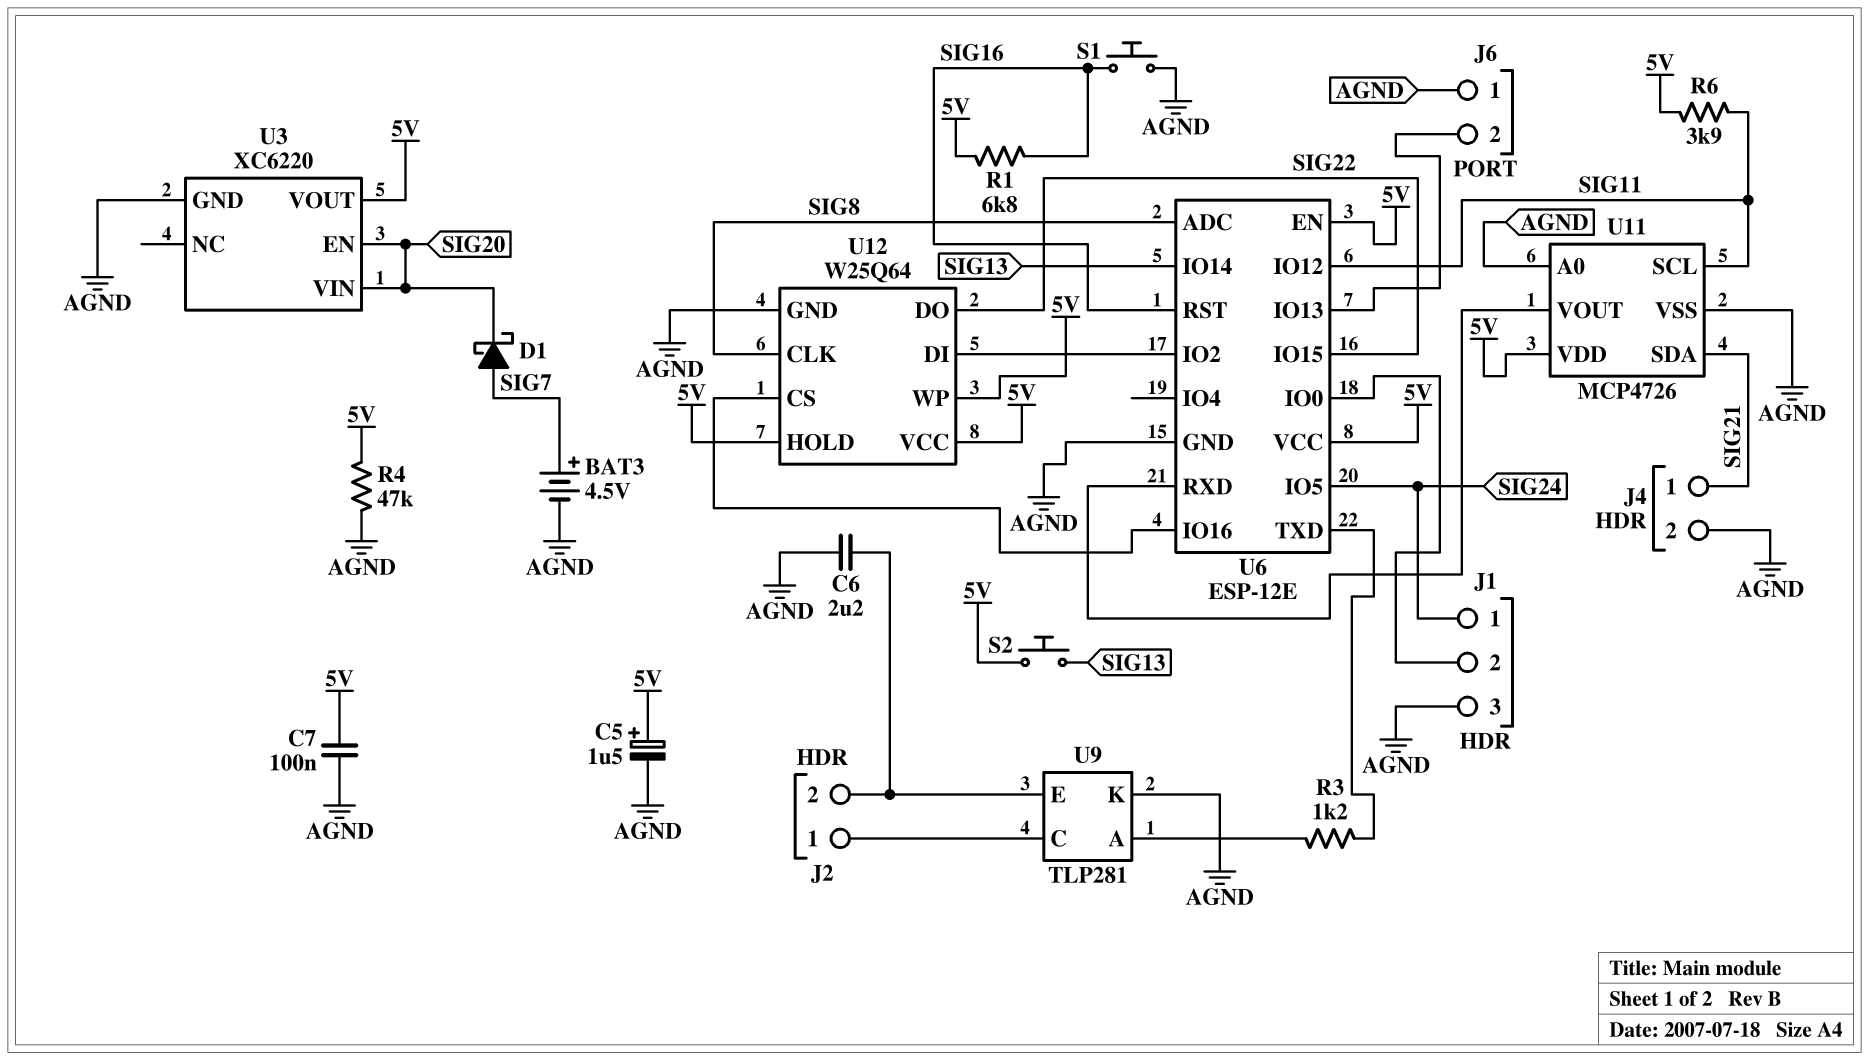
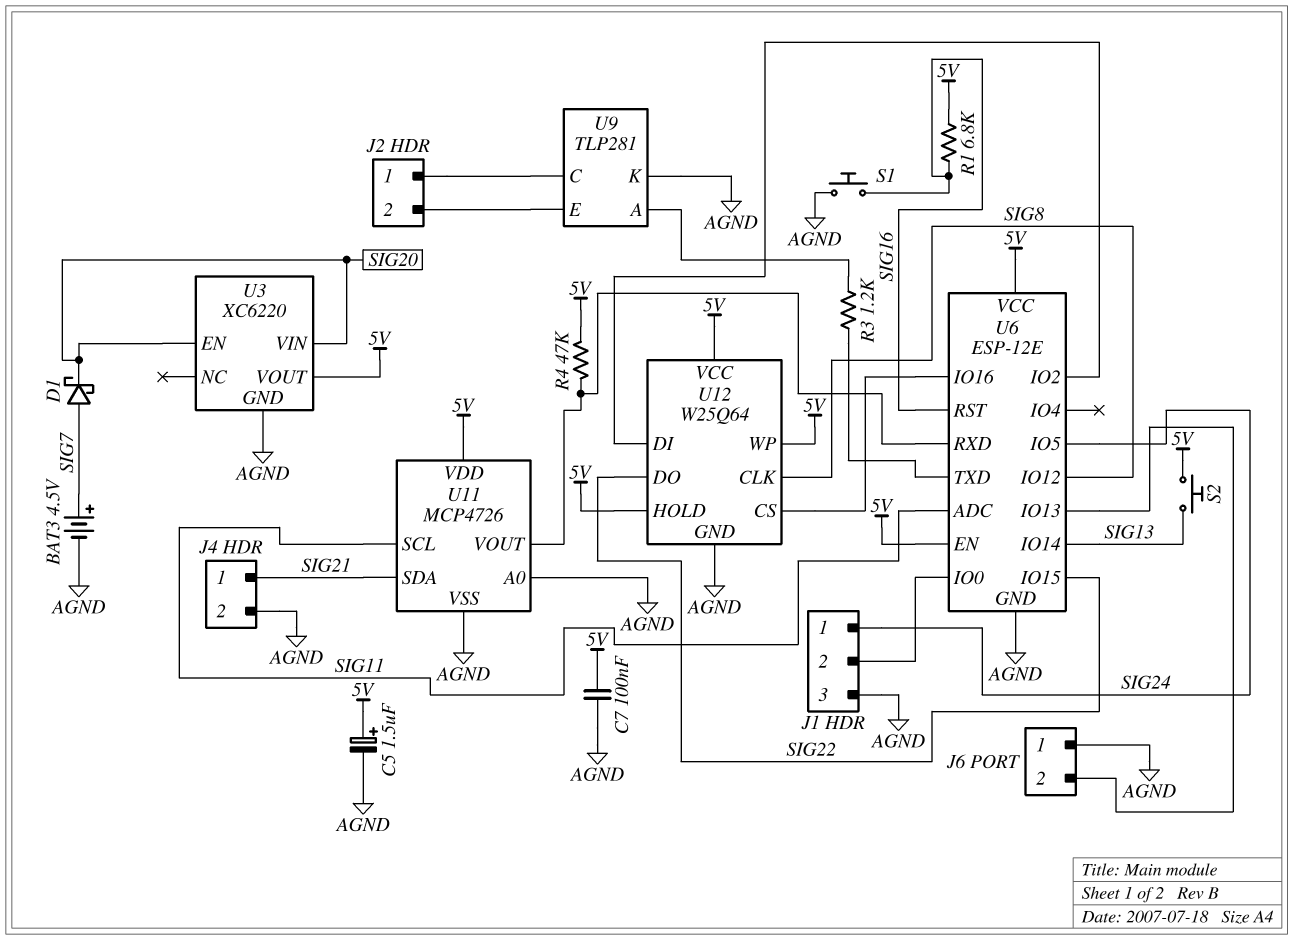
C6: 2.2uF (AGND, J2/2) -> none
R4: 47k (5V, AGND) -> 47k (5V, U6/RXD)
R6: 3.9k (5V, SIG11) -> none
U6 pin ADC: SIG8 -> SIG11
U6 pin IO12: SIG11 -> SIG8

